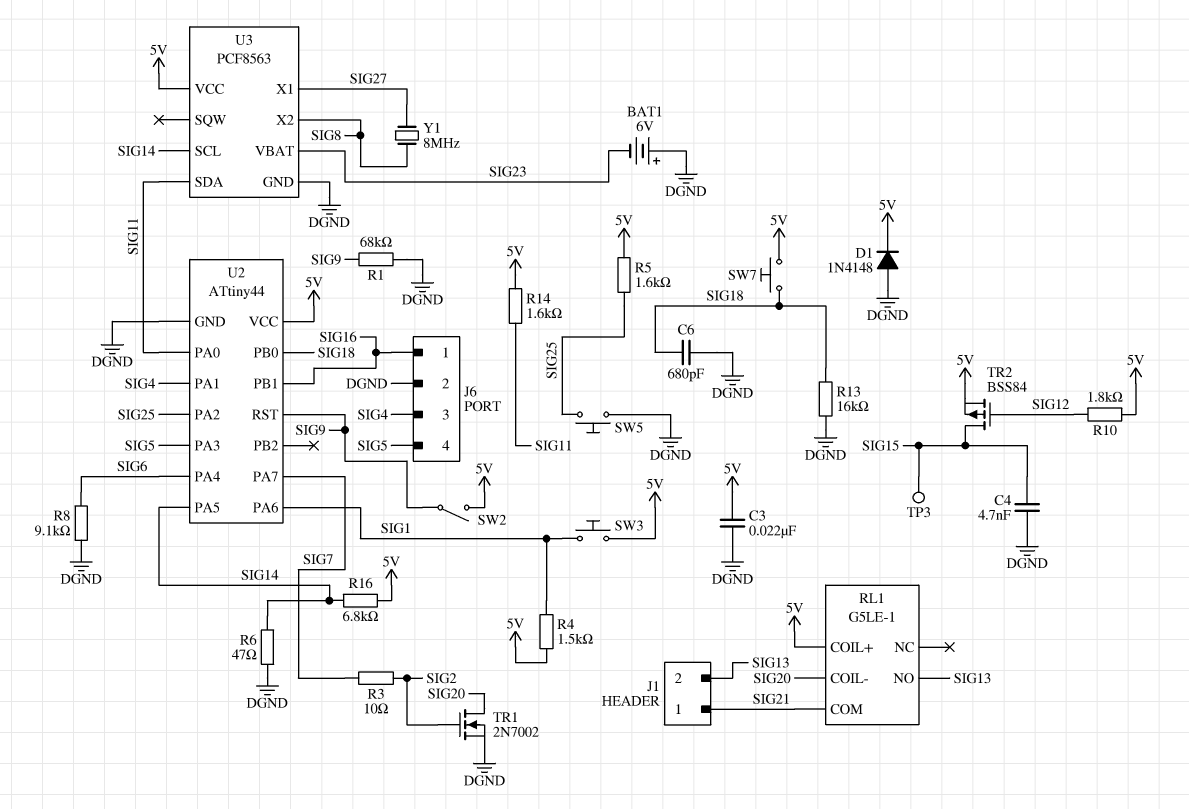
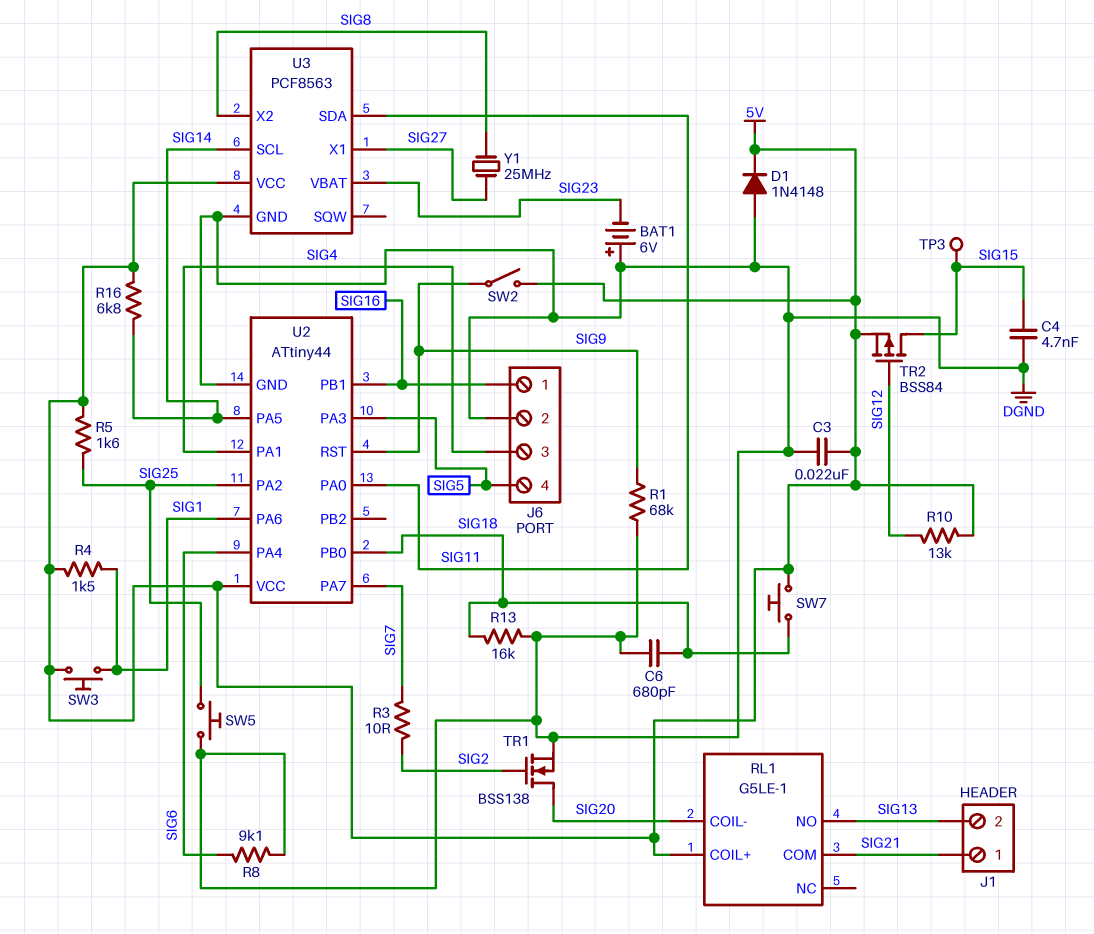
R6: 47 (DGND, SIG14) -> none
R10: 1.8k (5V, SIG12) -> 13k (5V, SIG12)
R14: 1.6k (5V, SIG11) -> none
TR1: NMOS 2N7002 (G SIG2, D SIG20, S DGND) -> NMOS BSS138 (G SIG2, D SIG20, S DGND)
Y1: 8MHz (SIG8, SIG27) -> 25MHz (SIG8, SIG27)

